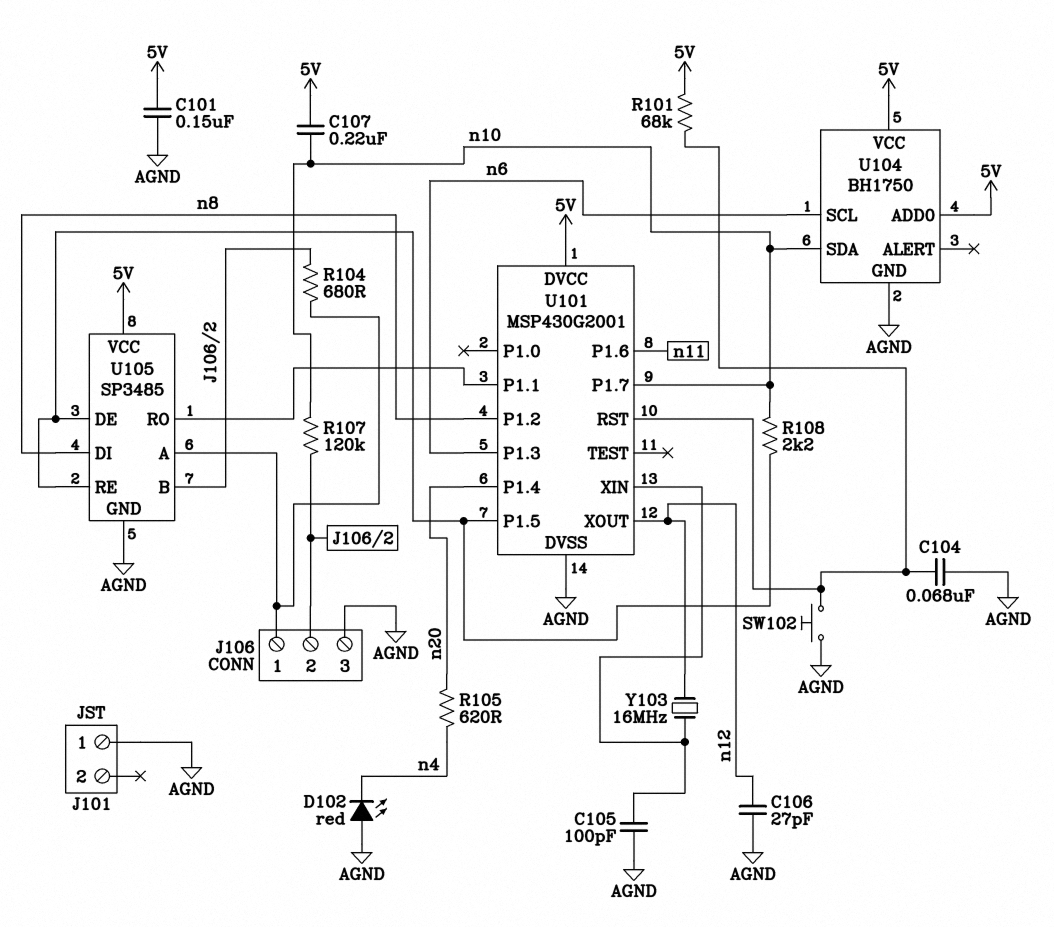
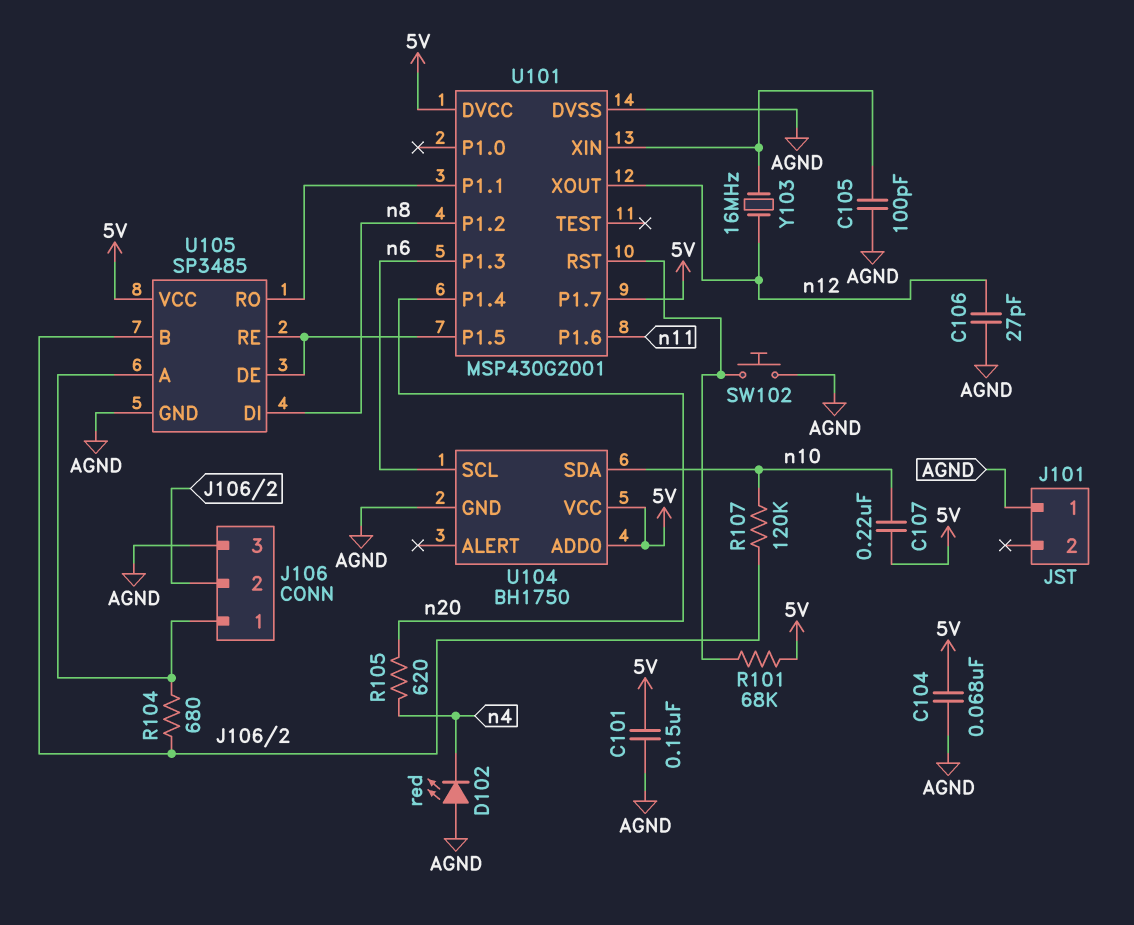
C104: 68nF (AGND, U101/RST) -> 68nF (5V, AGND)
R108: 2.2k (U101/P1.5, n10) -> none
U101 pin P1.7: n10 -> 5V

